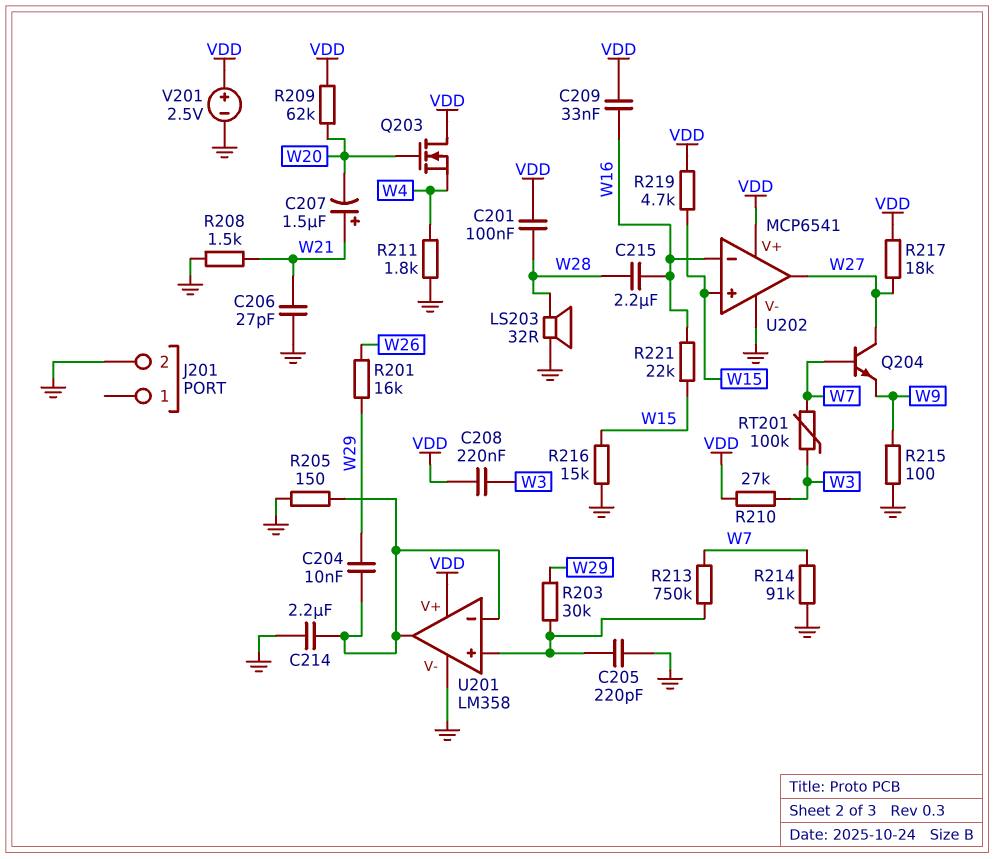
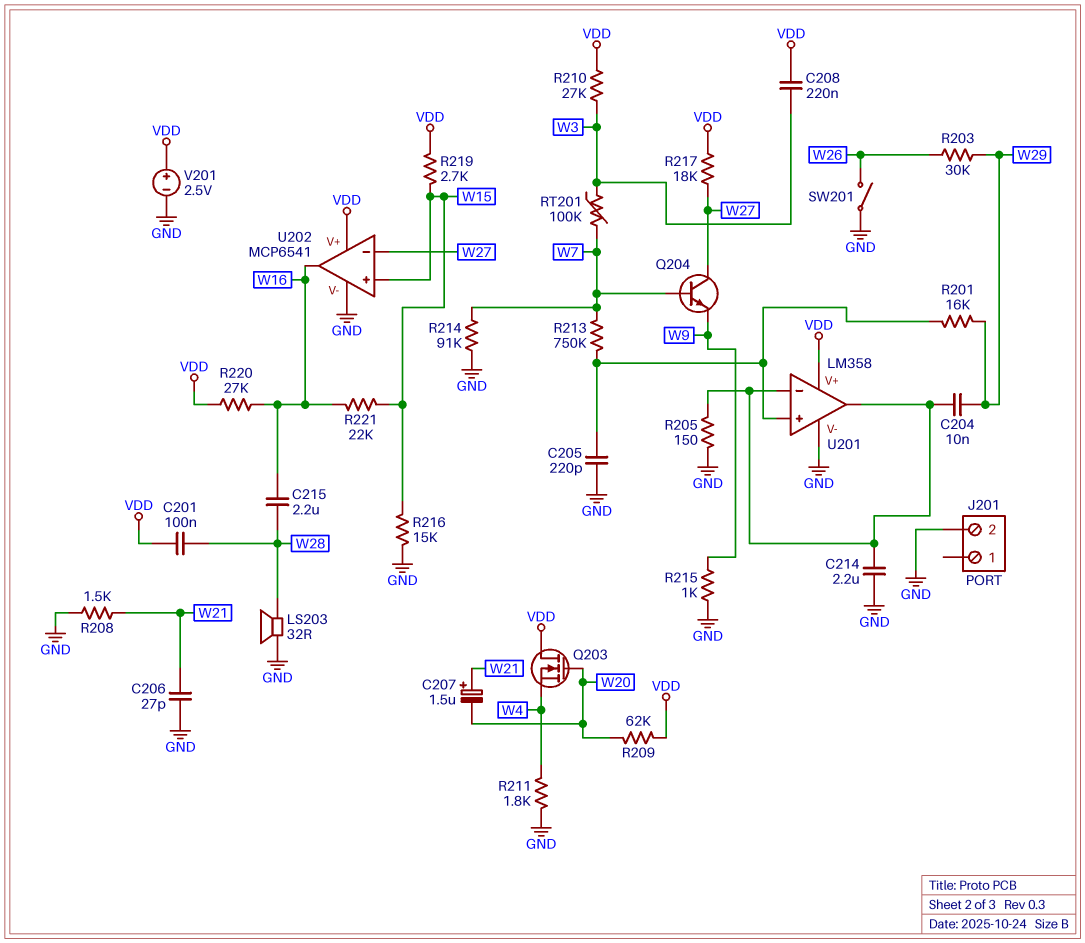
C209: 33nF (VDD, W16) -> none
R201: 16k (W26, W29) -> 16k (U201/in+, W29)
R203: 30k (U201/in+, W29) -> 30k (W26, W29)
R215: 100 (GND, W9) -> 1k (GND, W9)
R219: 4.7k (VDD, W15) -> 2.7k (VDD, W15)
R220: none -> 27k (VDD, W16)
SW201: none -> switch (GND, W26)
U202 pin in-: W16 -> W27
U202 pin out: W27 -> W16

